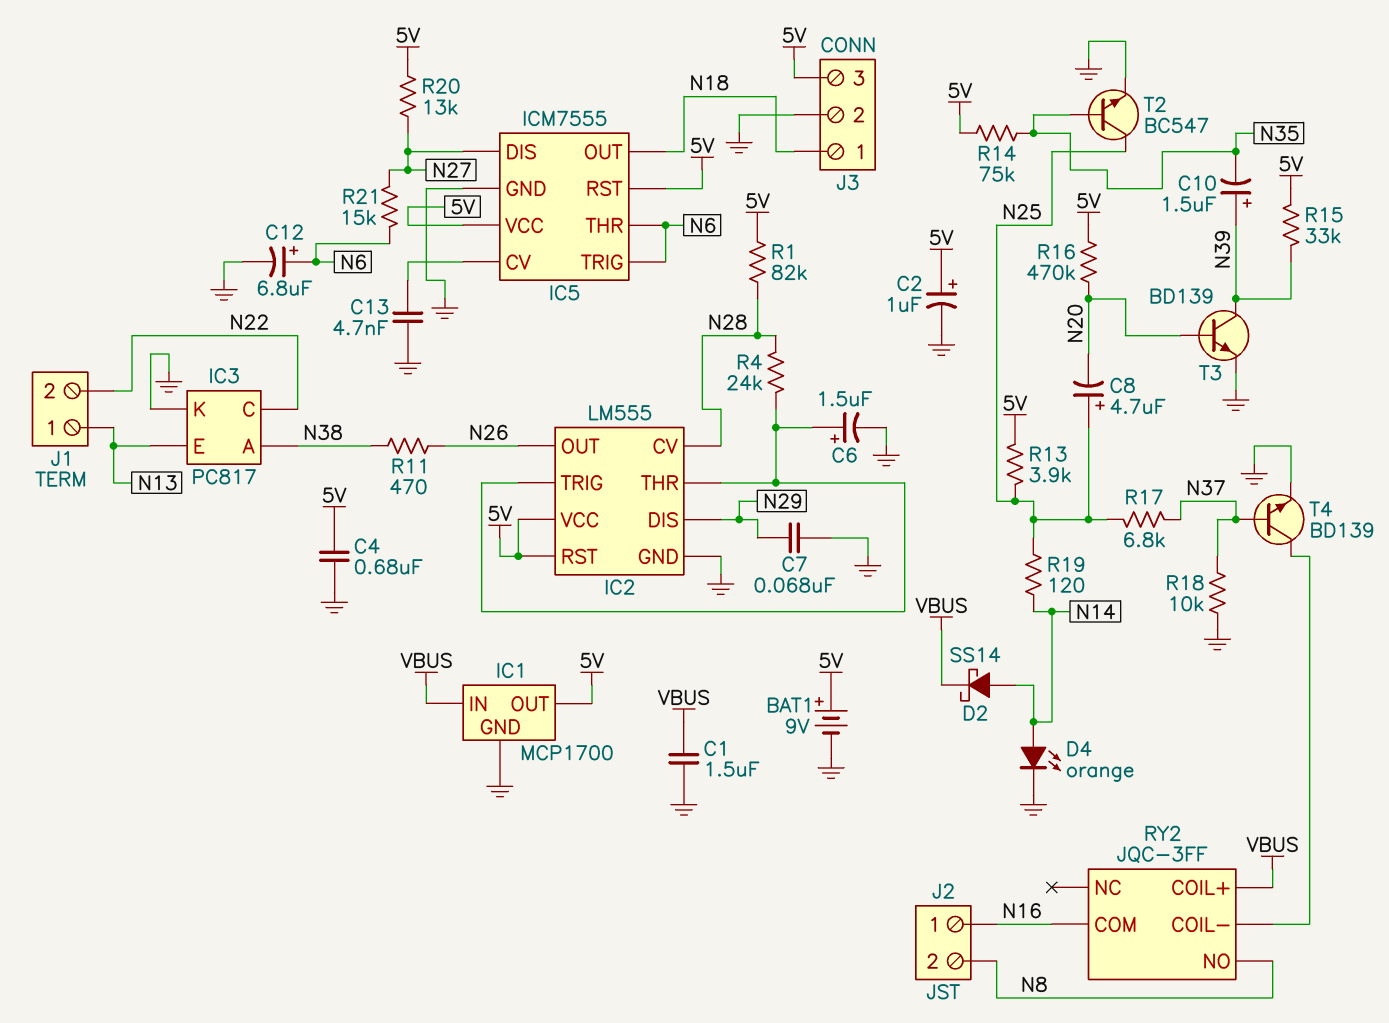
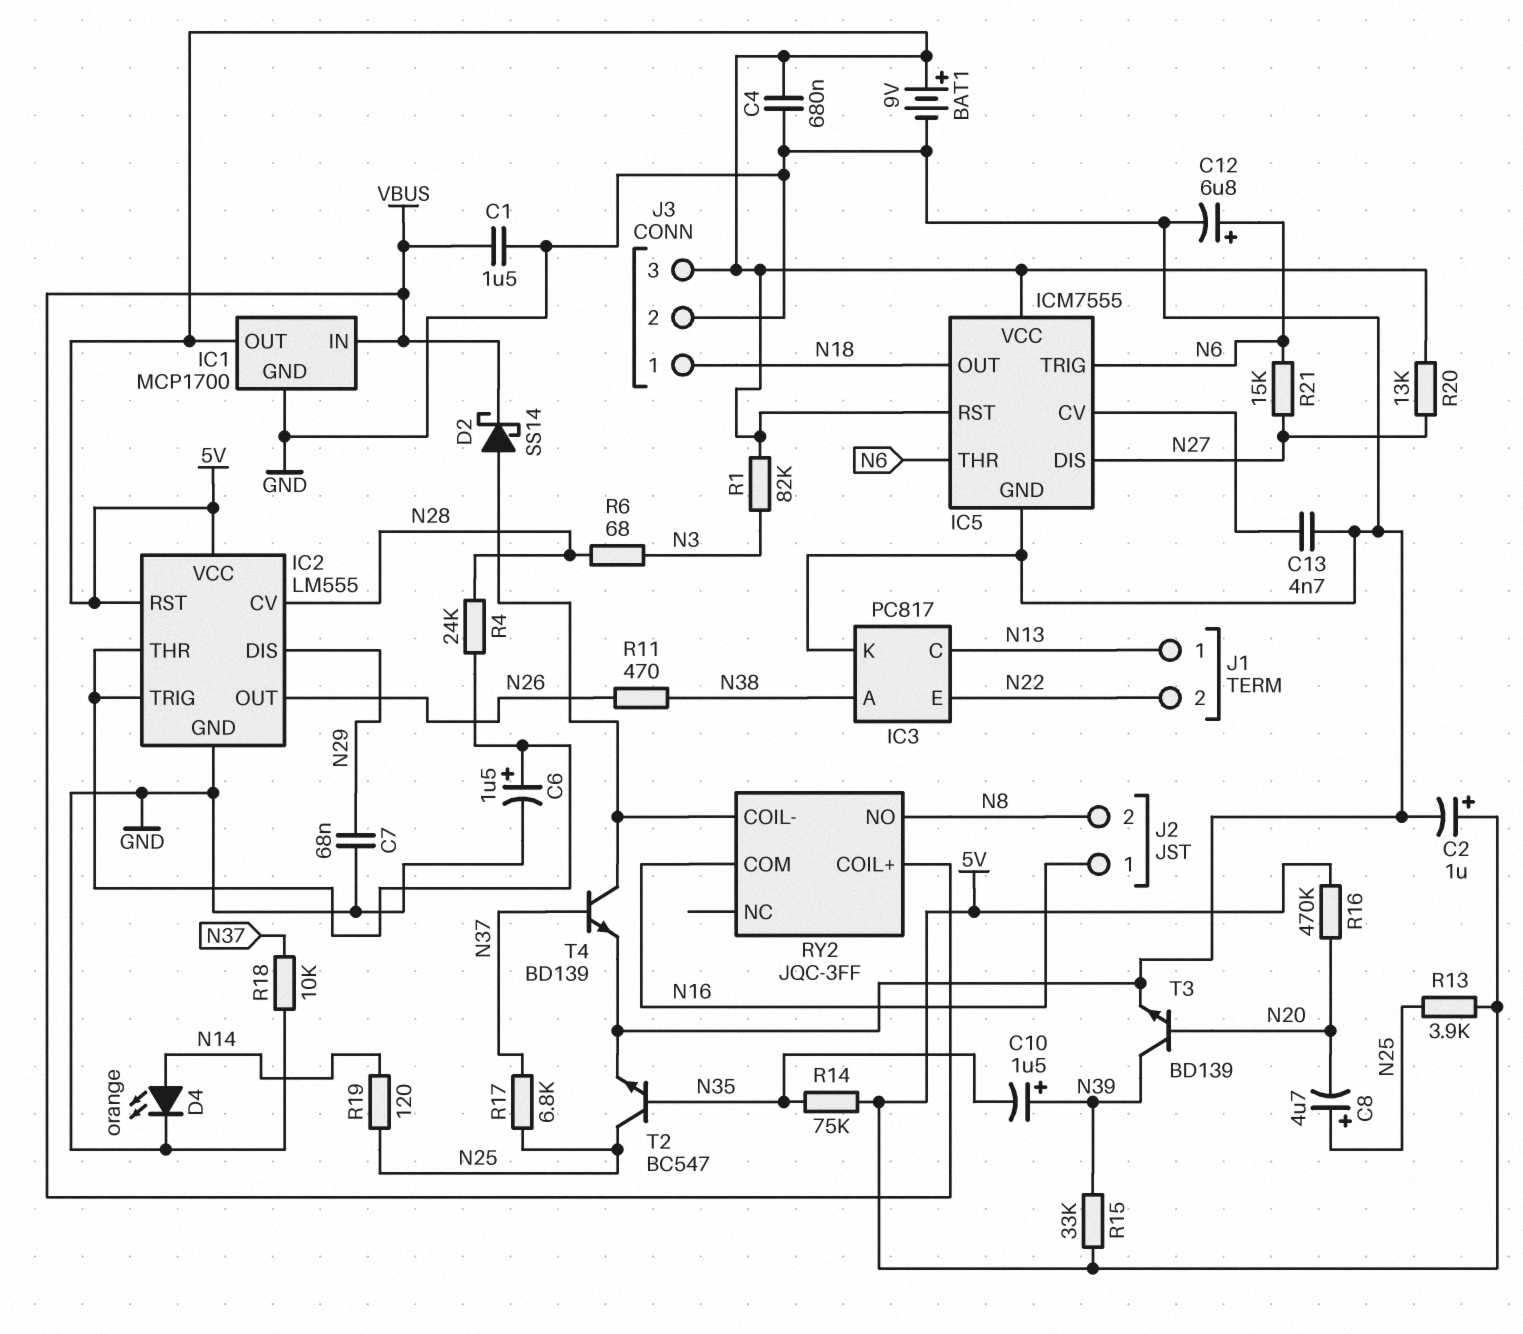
D2: schottky SS14 (A N14, K VBUS) -> schottky SS14 (A RY2/COIL-, K VBUS)
IC3 pin C: N22 -> N13
IC3 pin E: N13 -> N22
R1: 82k (5V, N28) -> 82k (5V, N3)
R6: none -> 68 (N3, N28)

